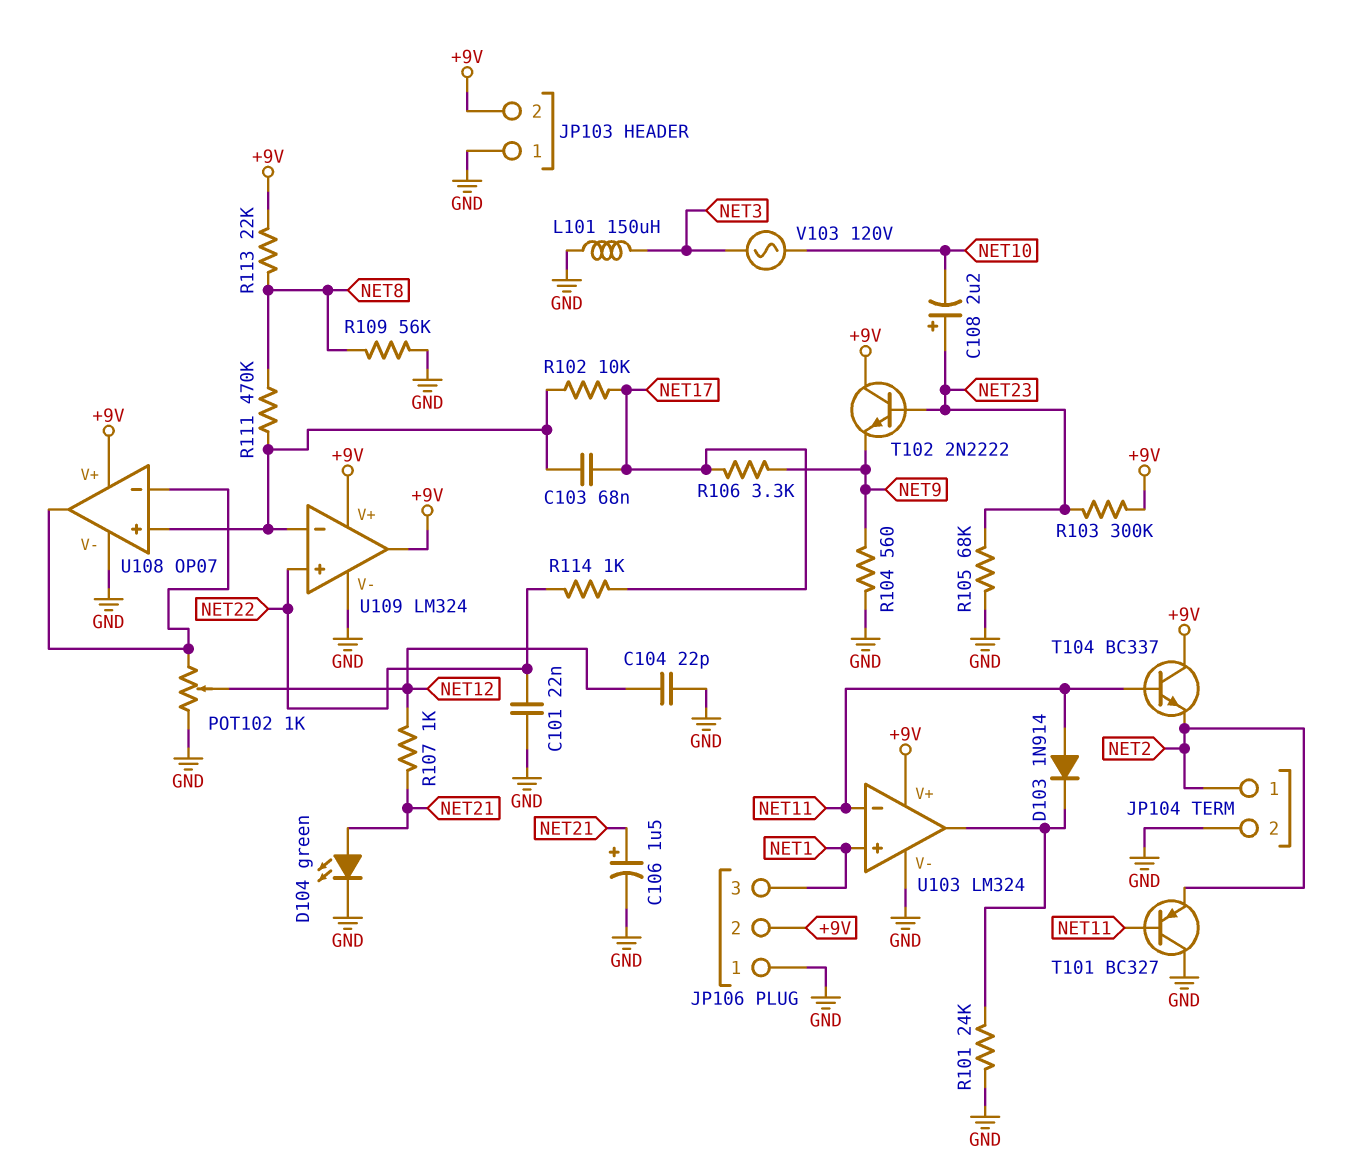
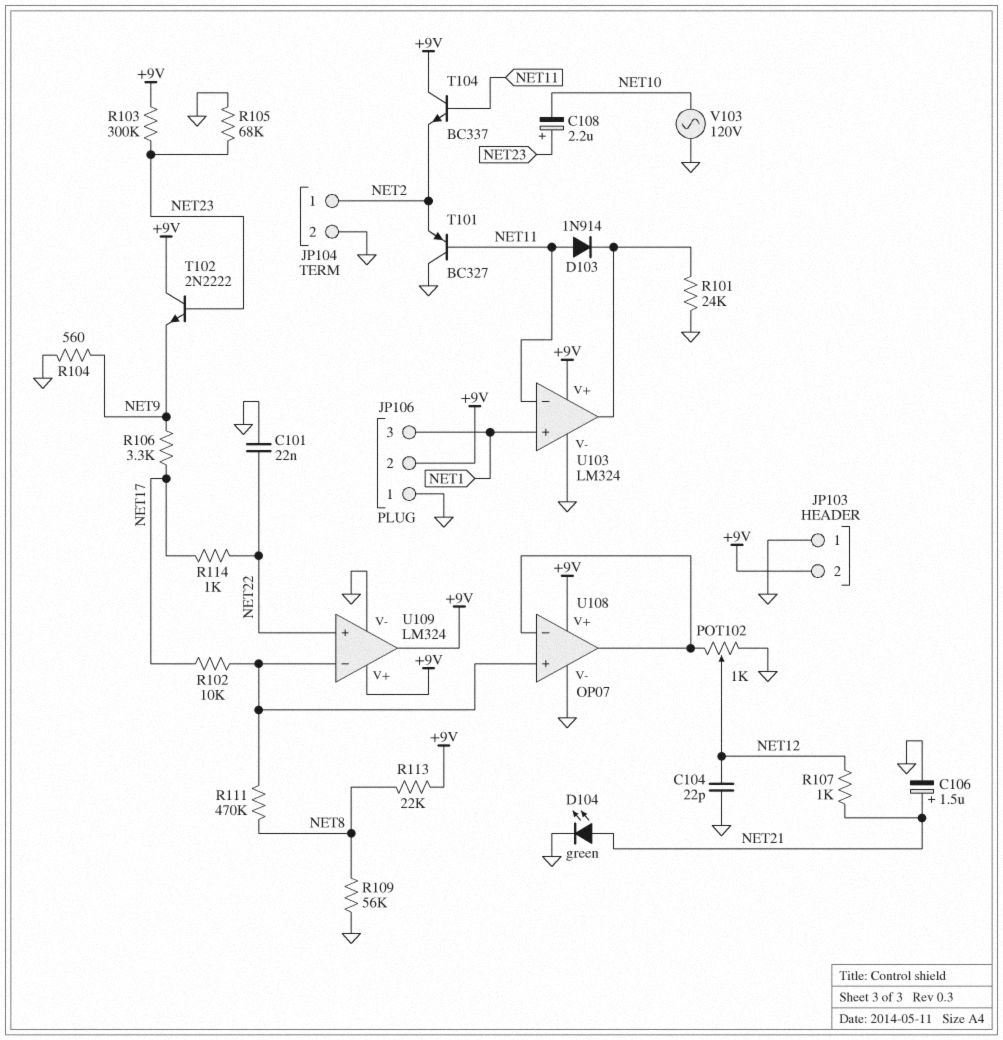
C103: 68nF (NET17, U108/in+) -> none
L101: 150uH (GND, NET3) -> none
V103: AC 120V (NET3, NET10) -> AC 120V (GND, NET10)

